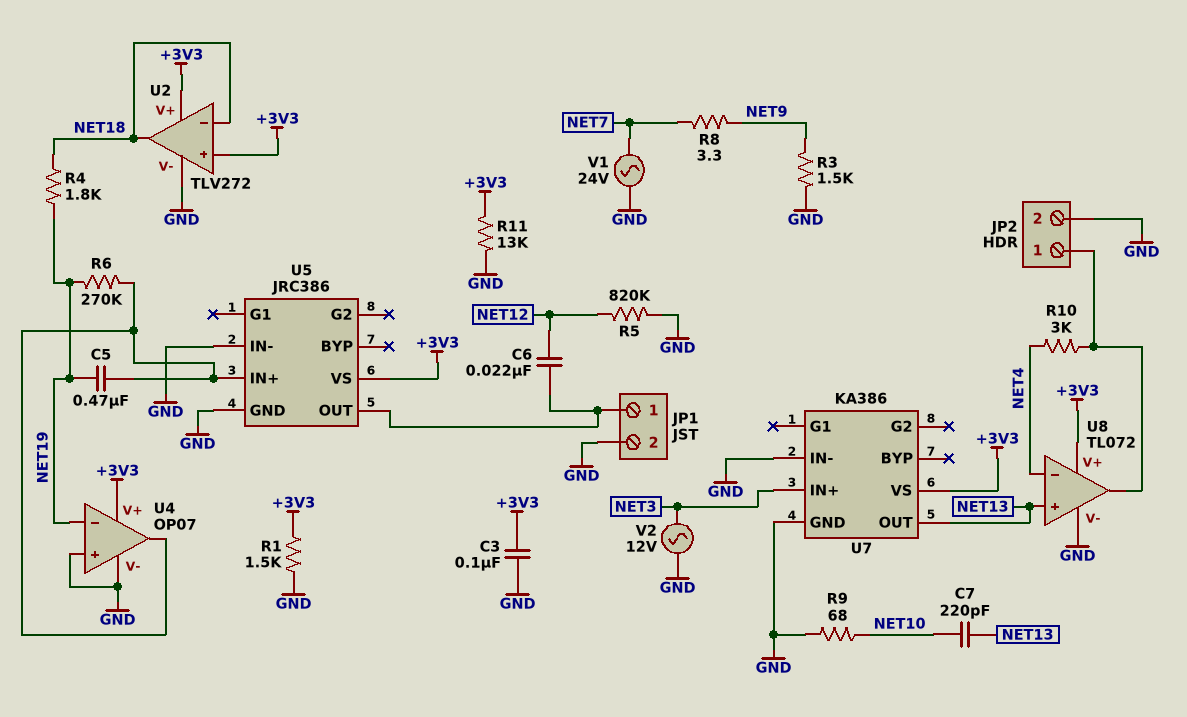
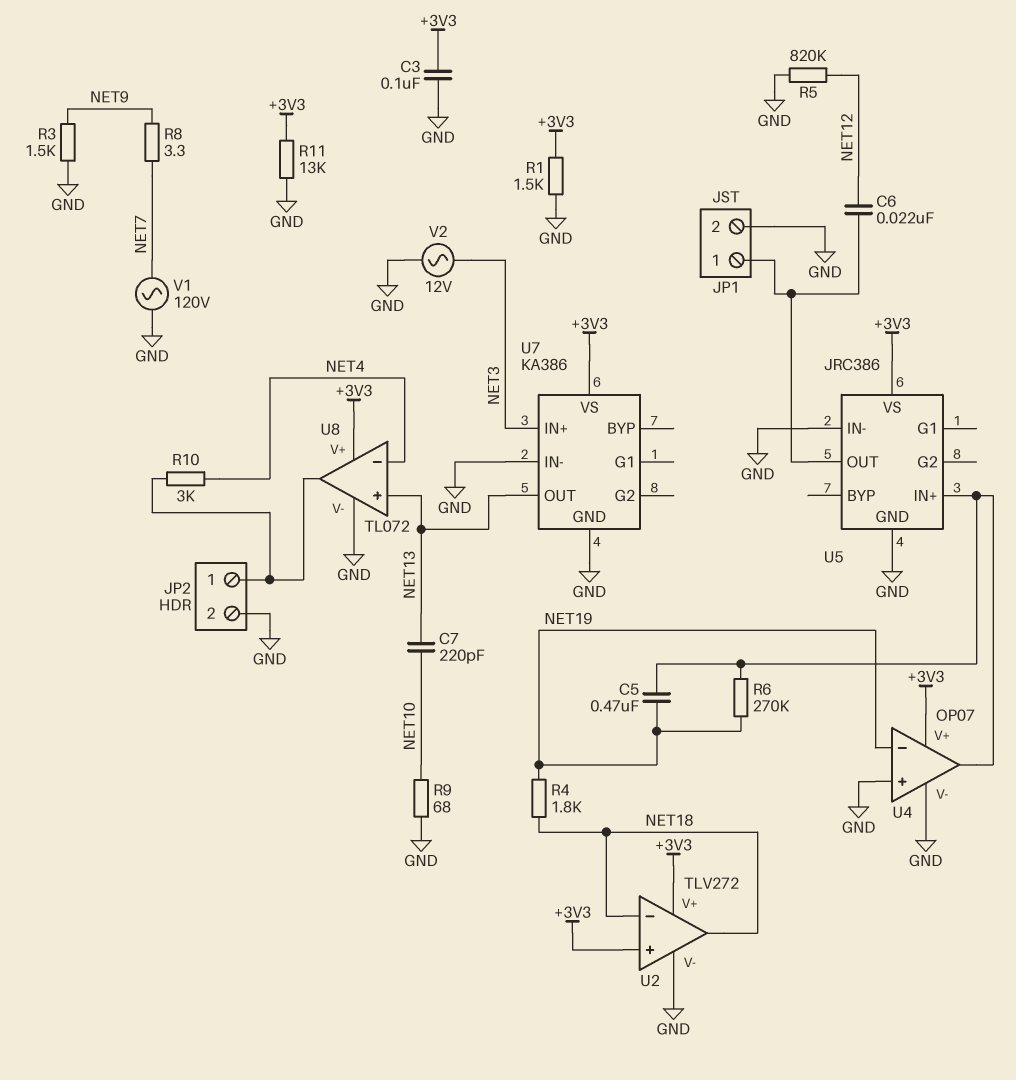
V1: AC 24V (GND, NET7) -> AC 120V (GND, NET7)

